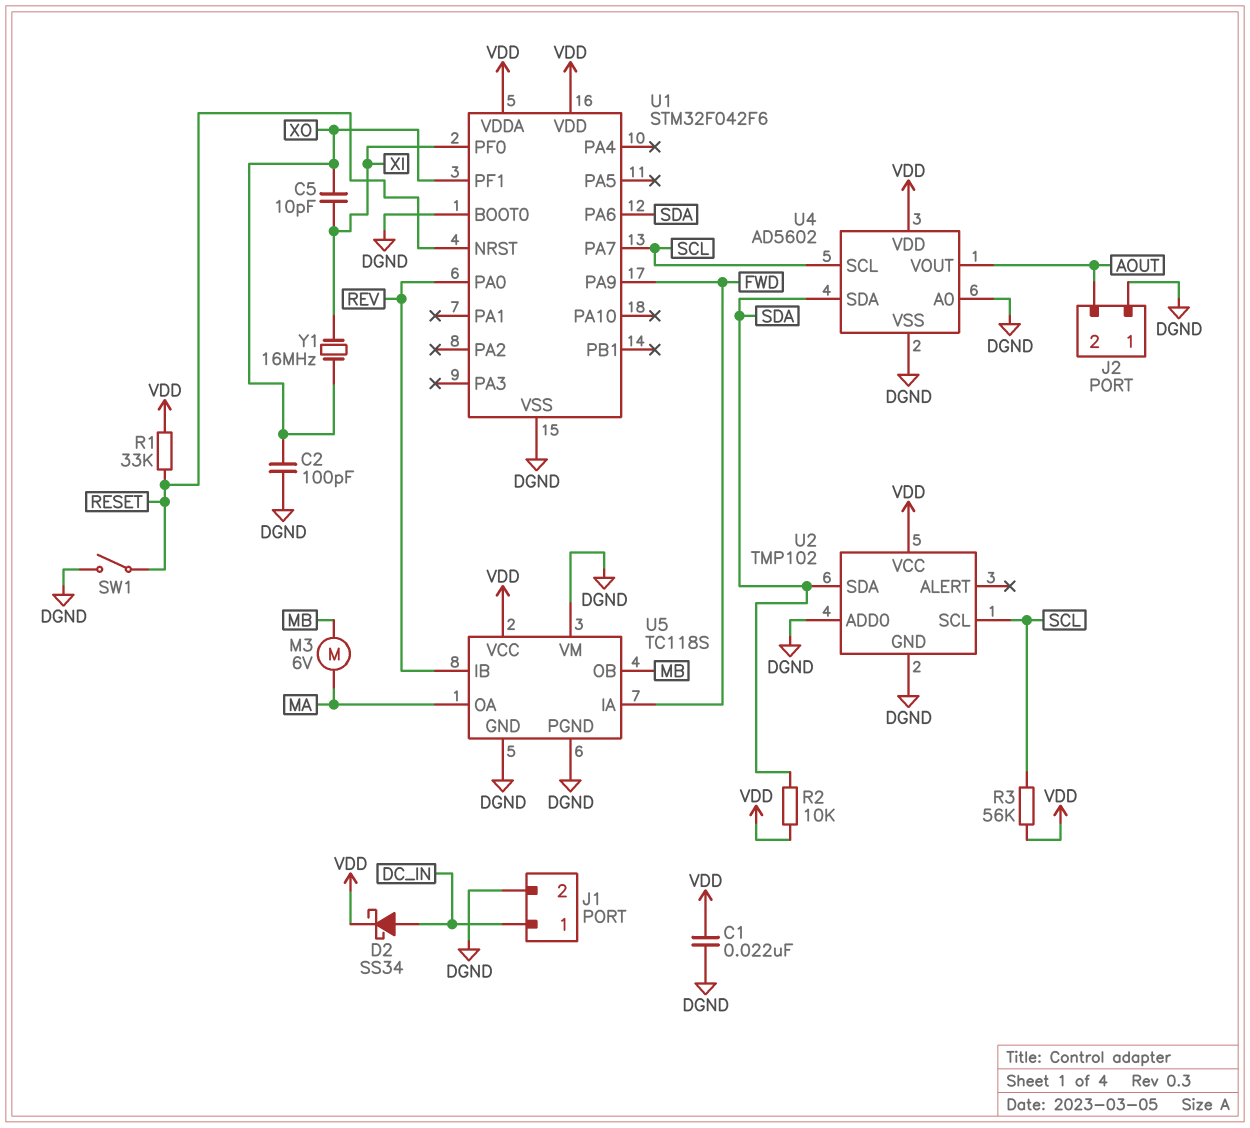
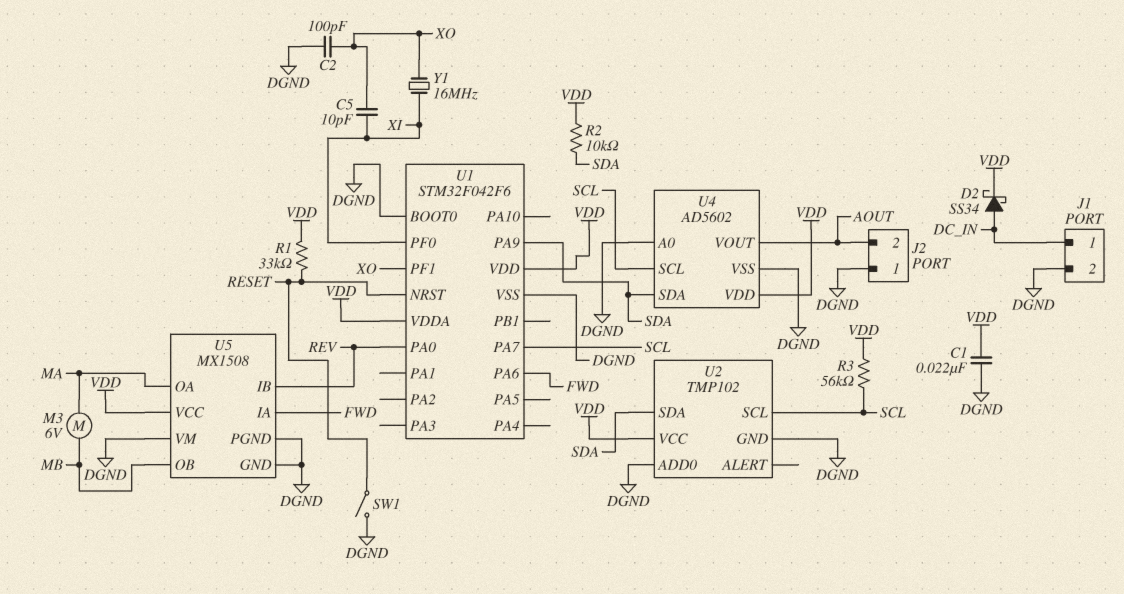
U1 pin PA6: SDA -> FWD
U1 pin PA9: FWD -> SDA
U5: TC118S -> MX1508

